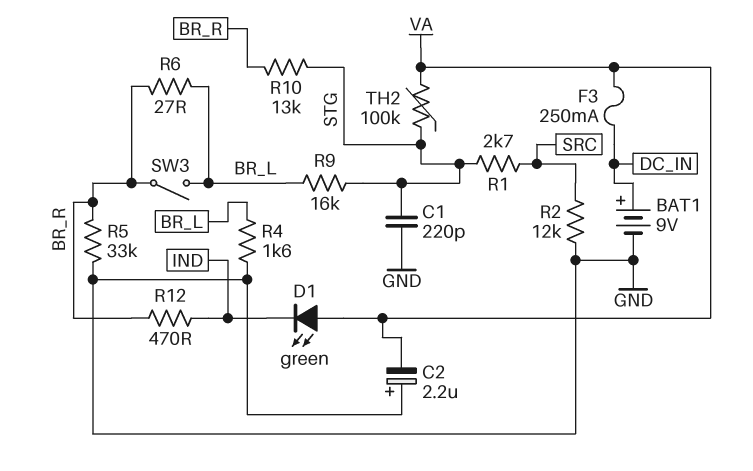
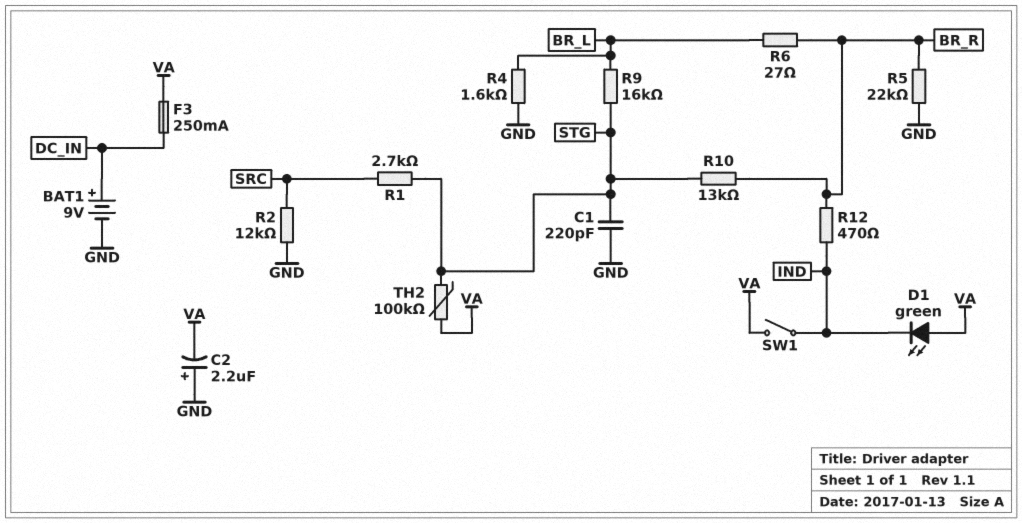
R5: 33k (BR_R, GND) -> 22k (BR_R, GND)
SW1: none -> switch (IND, VA)
SW3: switch (BR_L, BR_R) -> none

